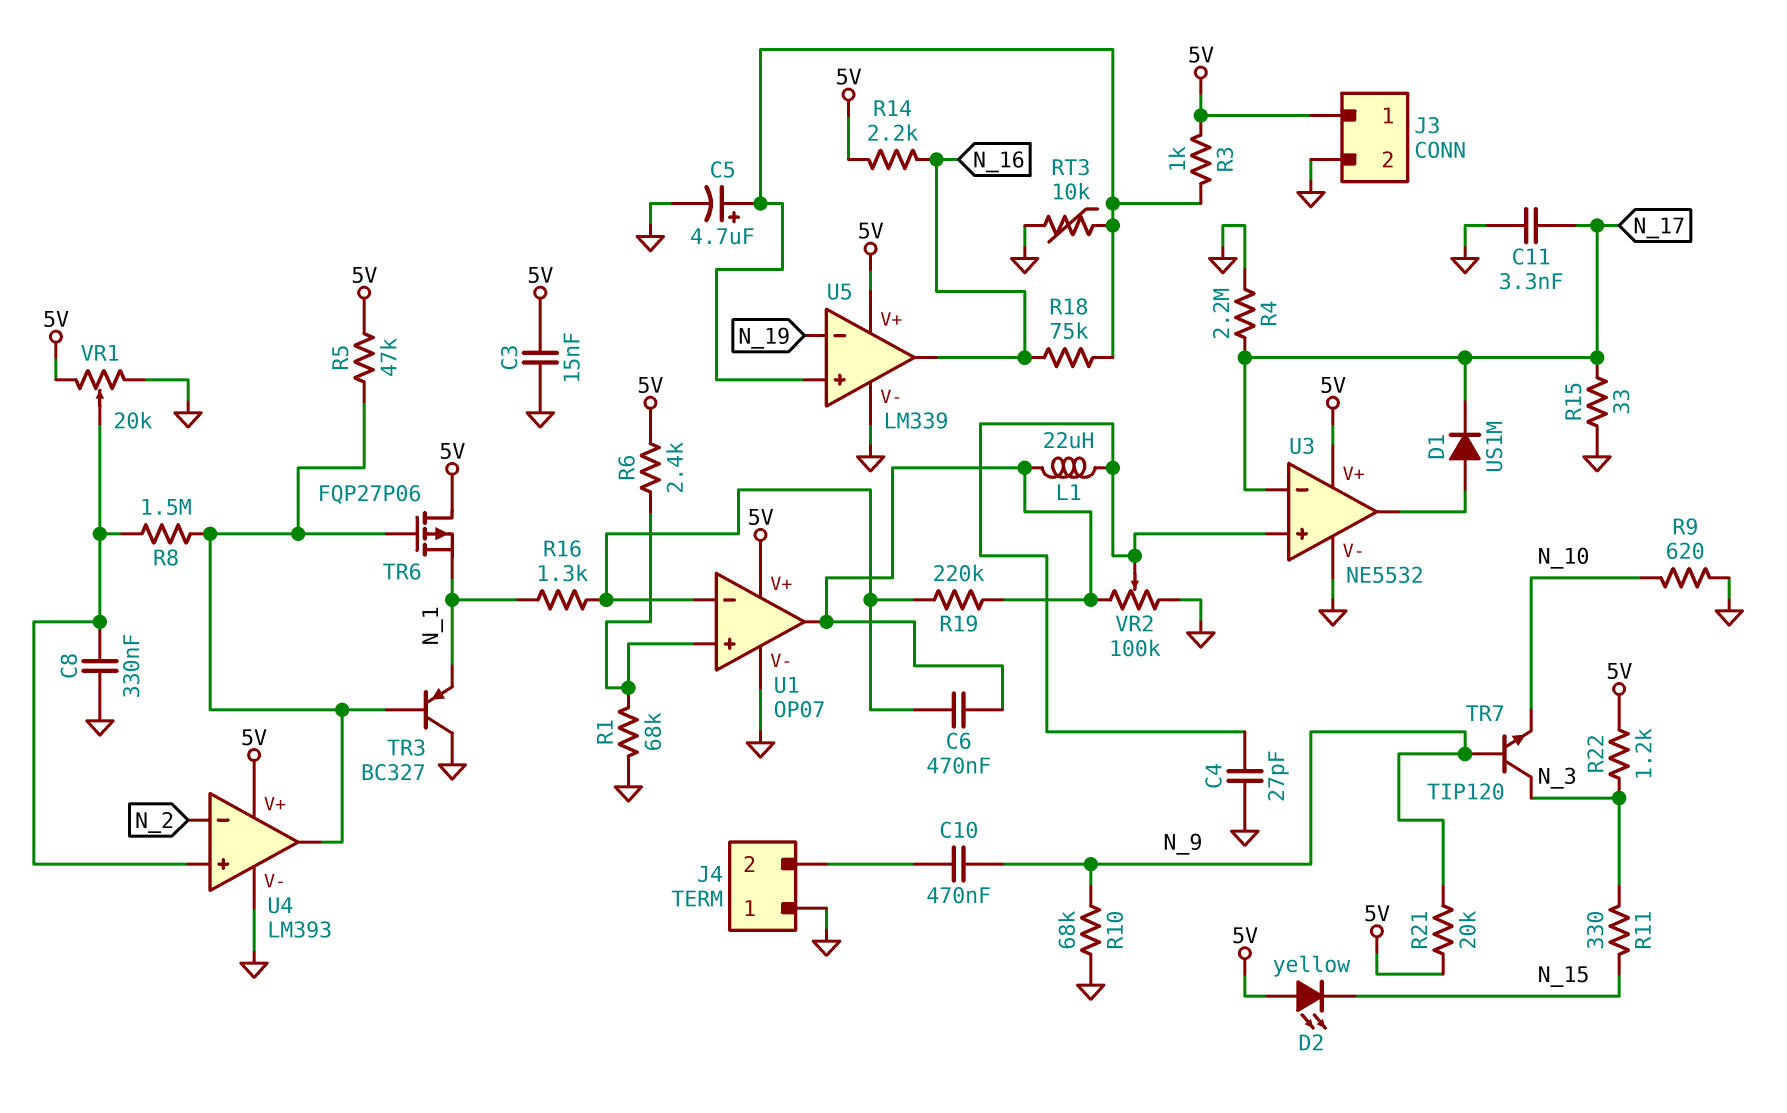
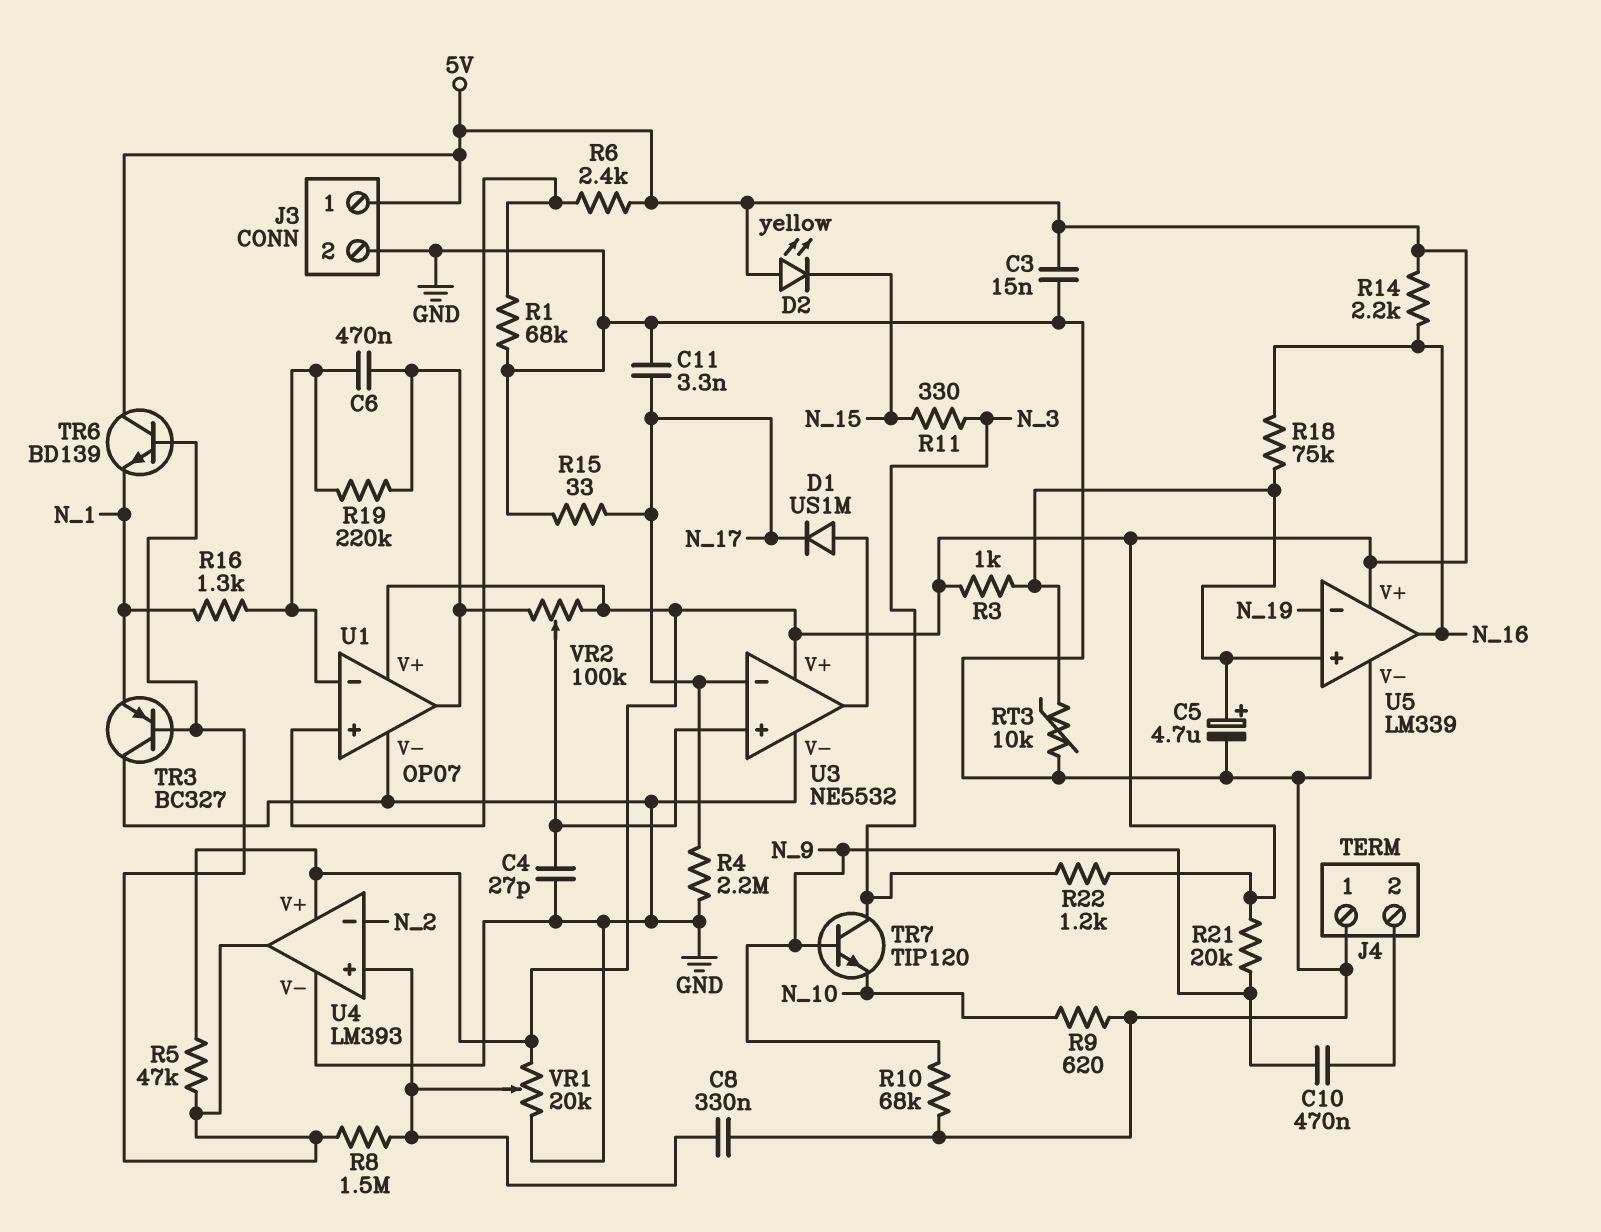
L1: 22uH (U1/out, U3/in+) -> none
TR6: PMOS FQP27P06 (G U4/out, D 5V, S N_1) -> NPN BD139 (B U4/out, C 5V, E N_1)
VR2: 100k (GND, U1/out, wiper U3/in+) -> 100k (5V, U1/out, wiper U3/in+)

